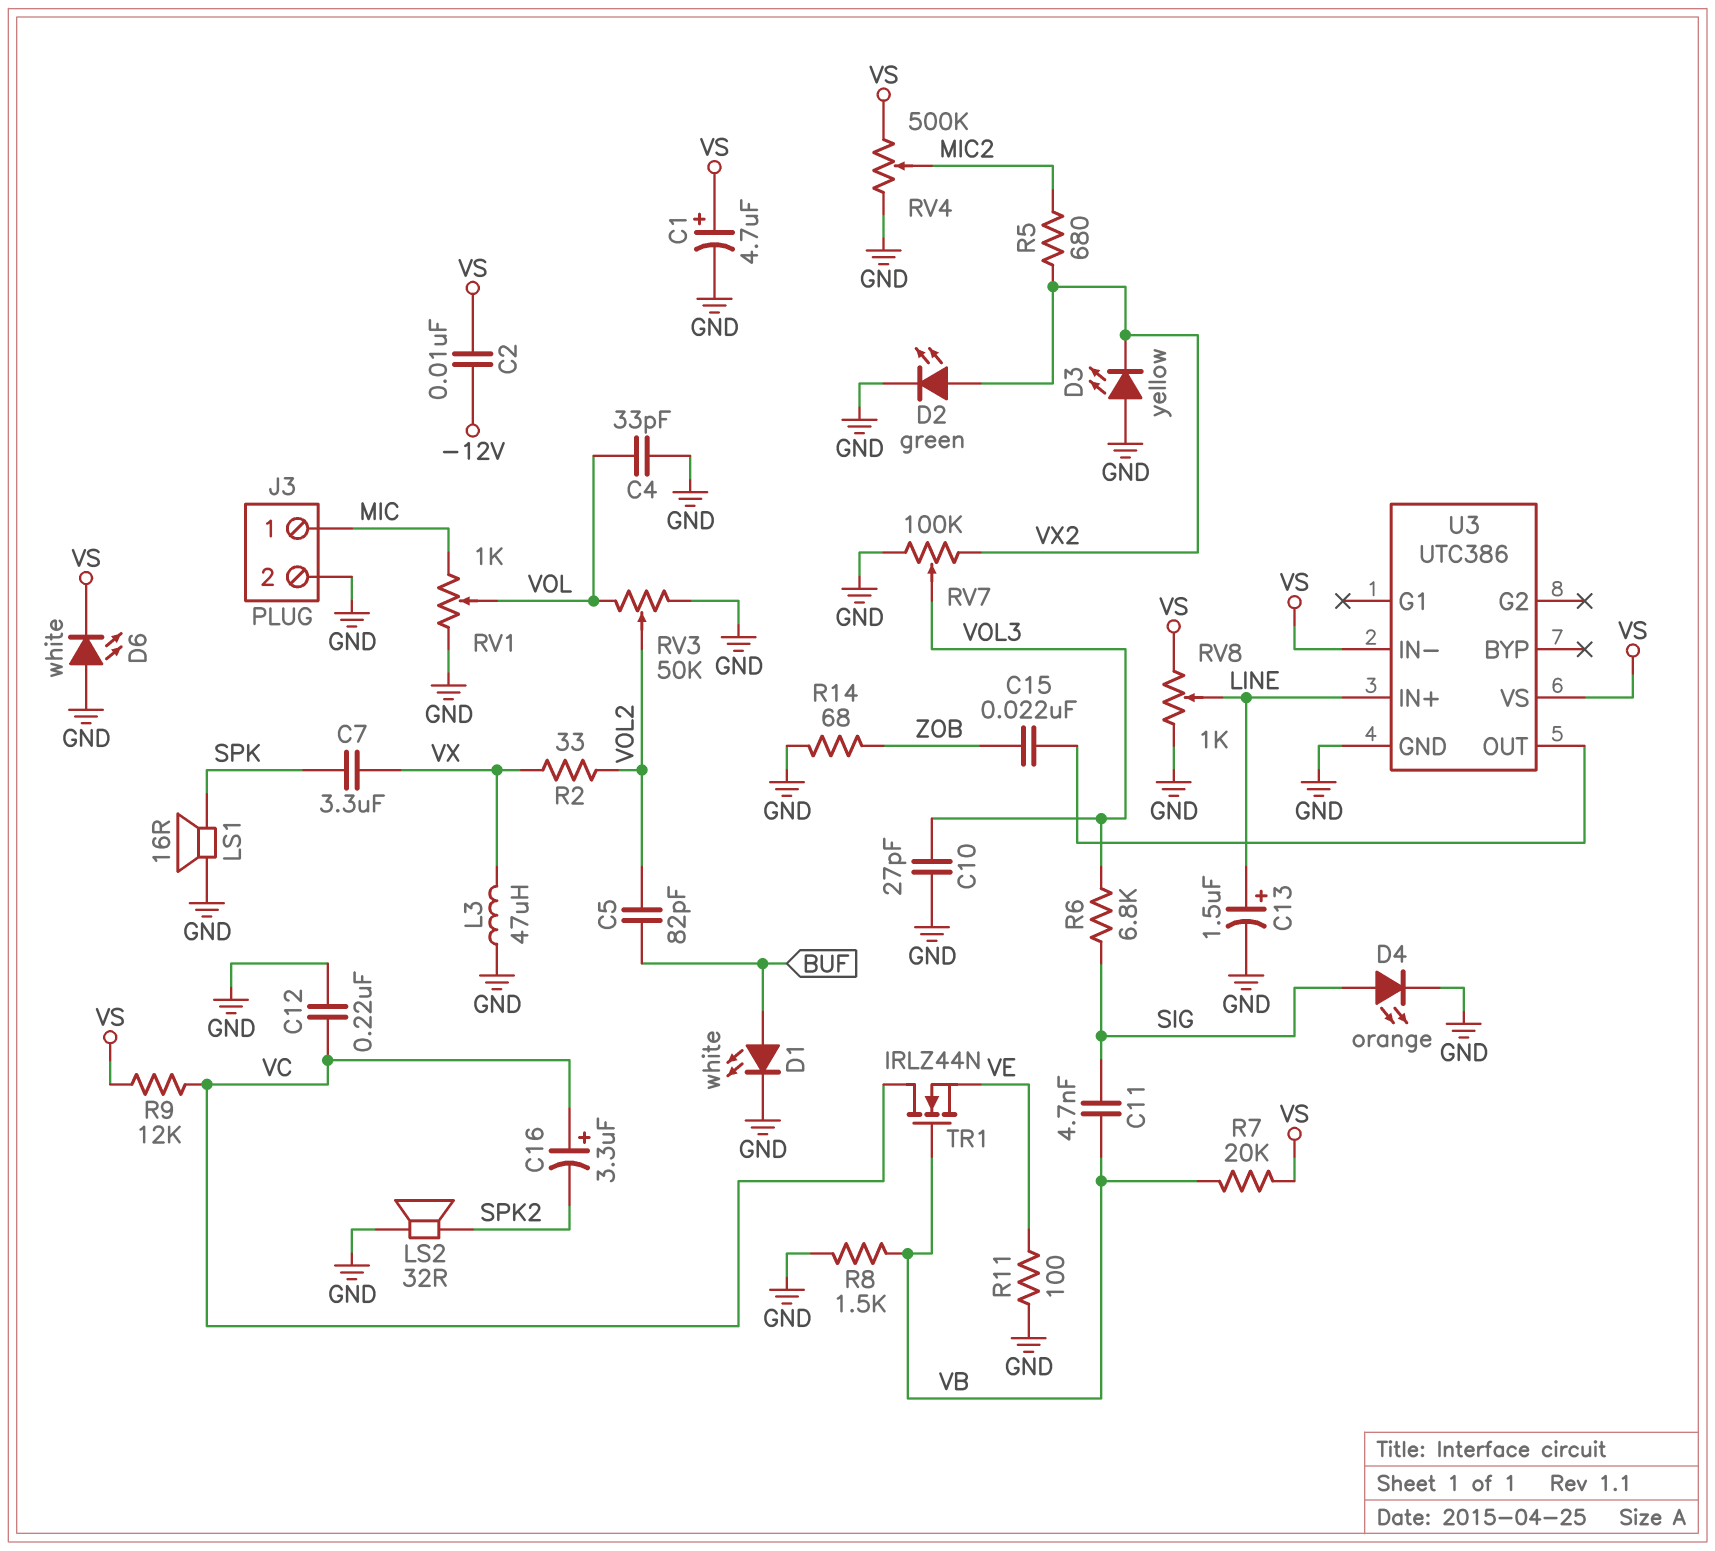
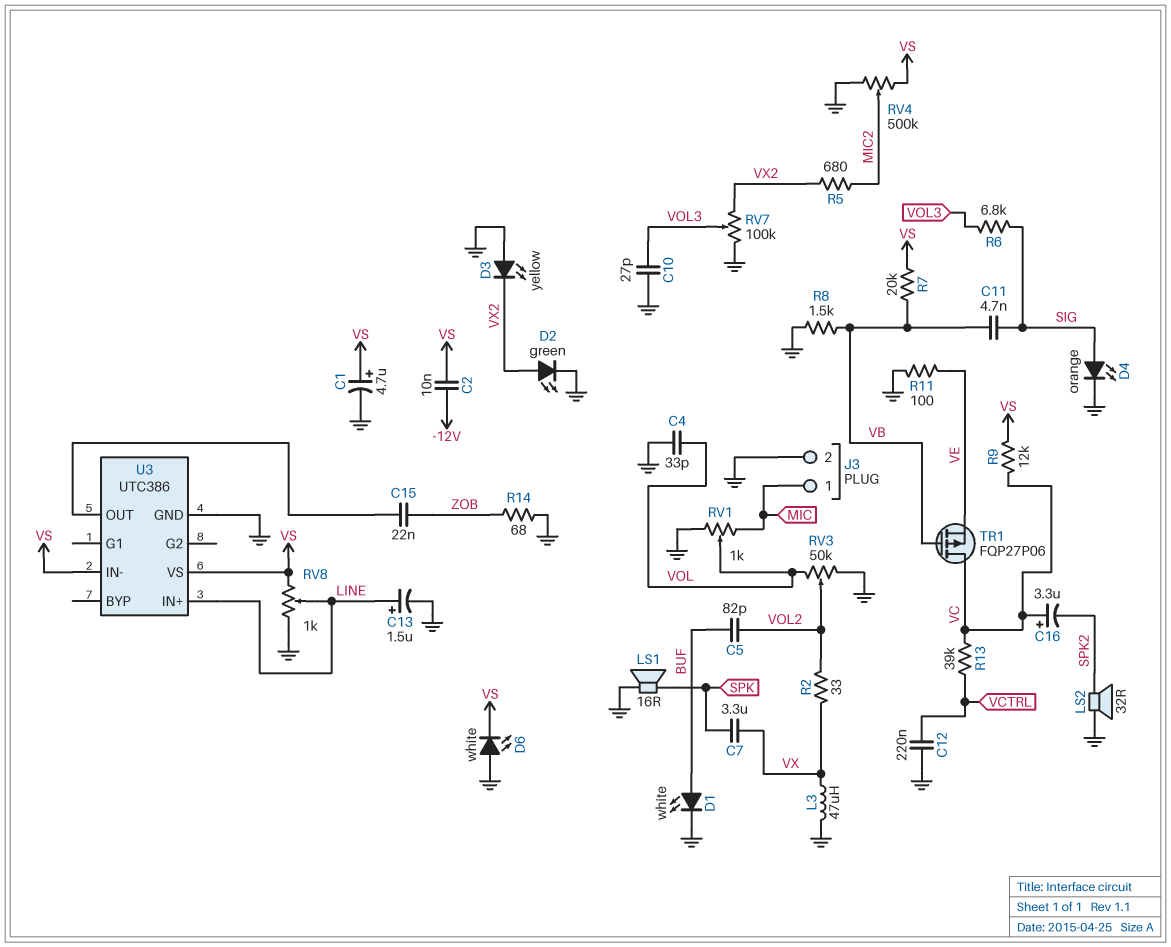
C12: 220nF (GND, VC) -> 220nF (GND, VCTRL)
R13: none -> 39k (VC, VCTRL)
TR1: NMOS IRLZ44N (G VB, D VC, S VE) -> PMOS FQP27P06 (G VB, D VC, S VE)

